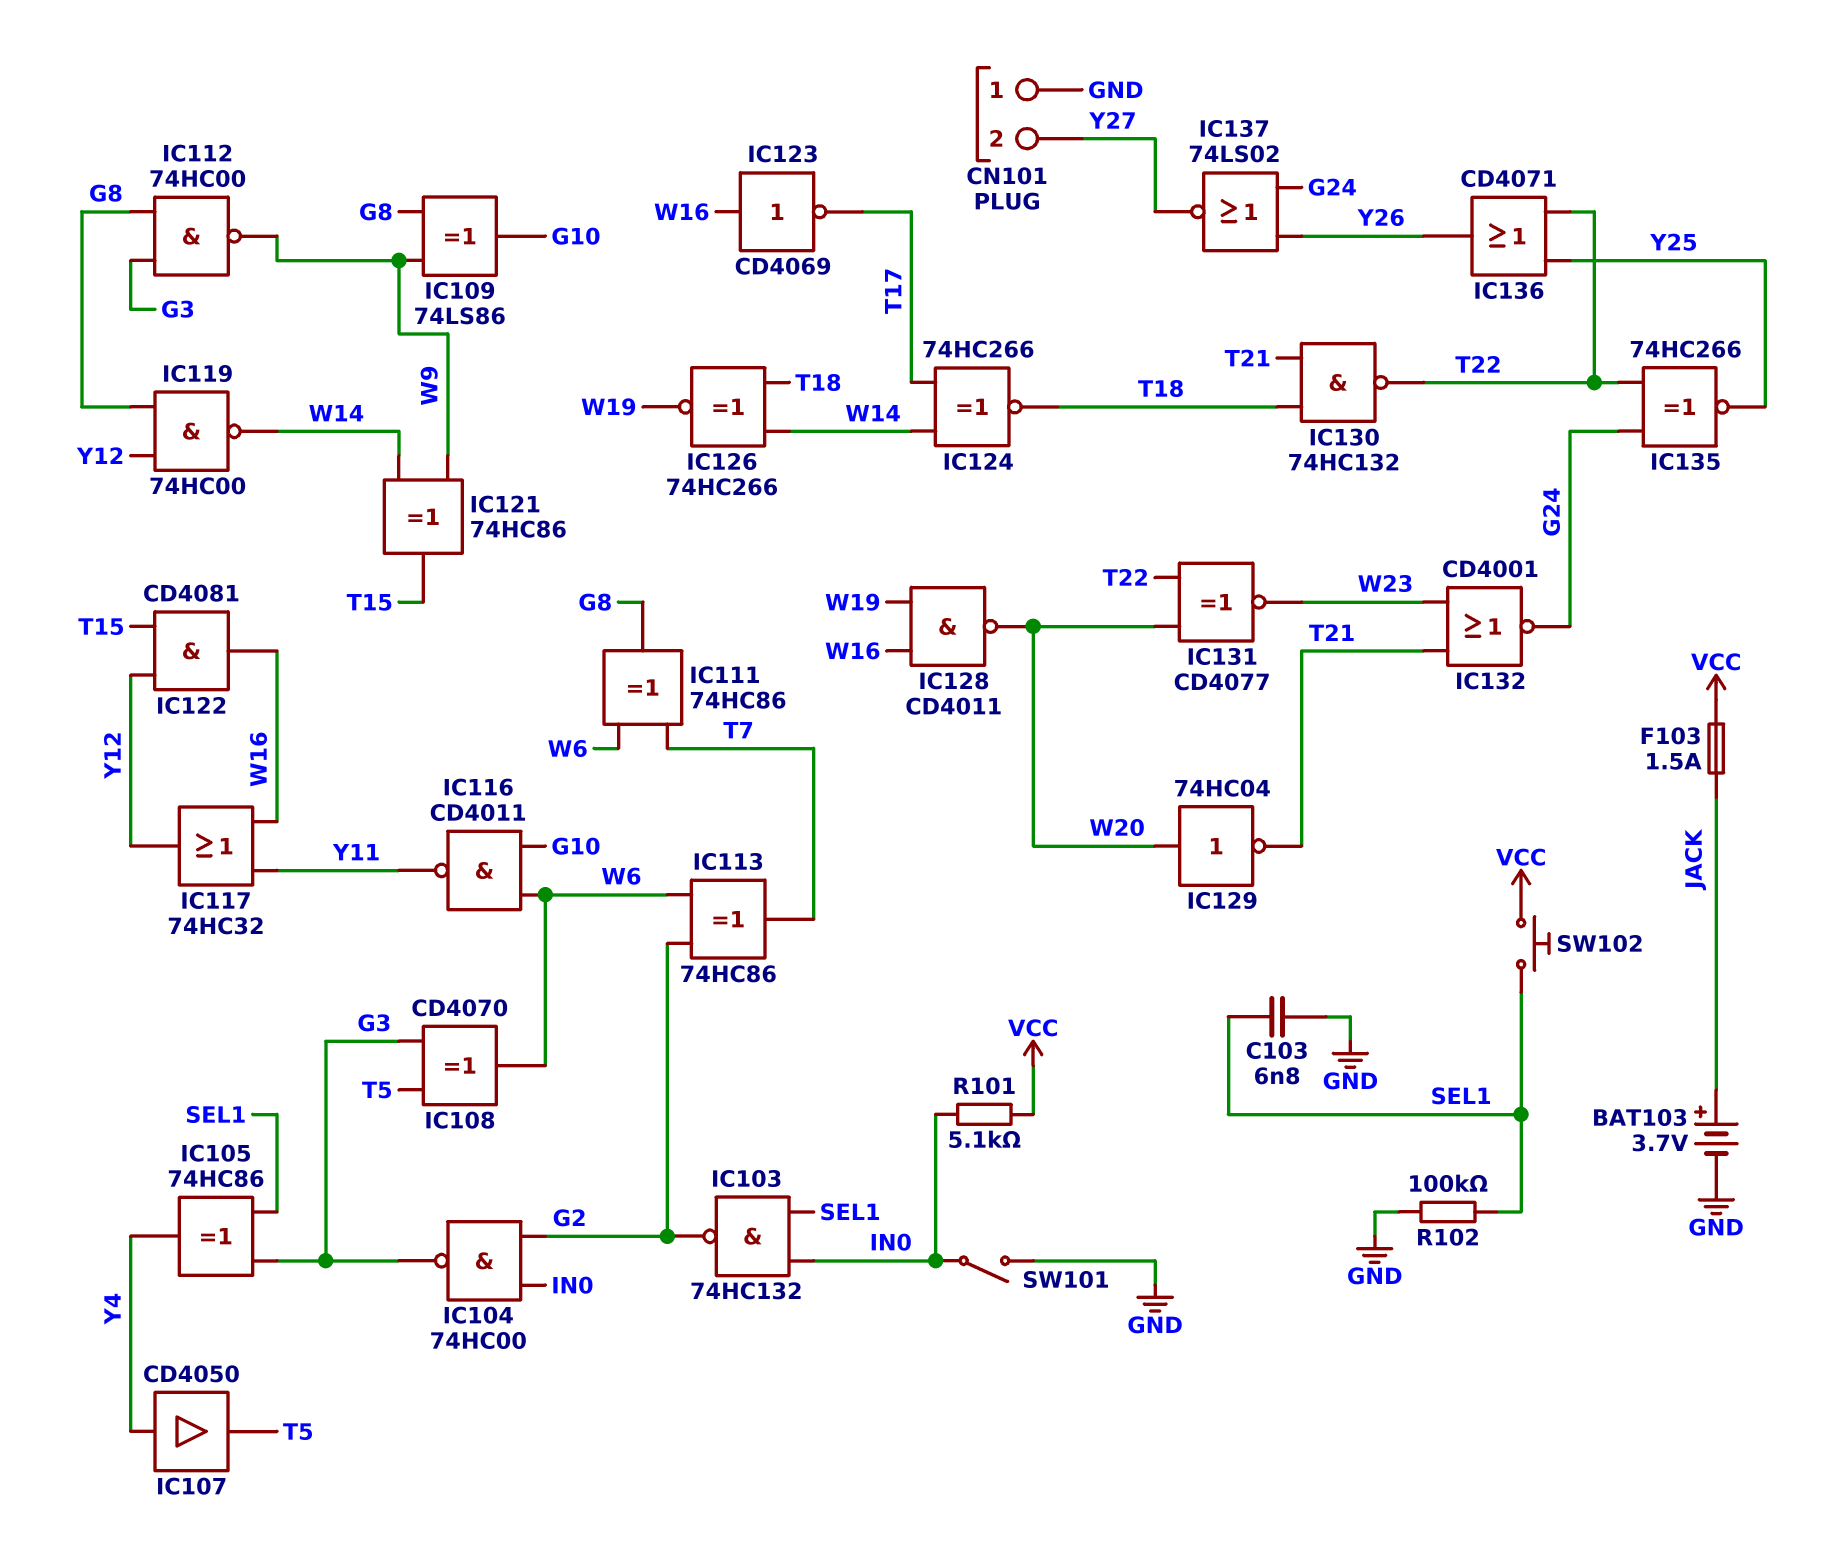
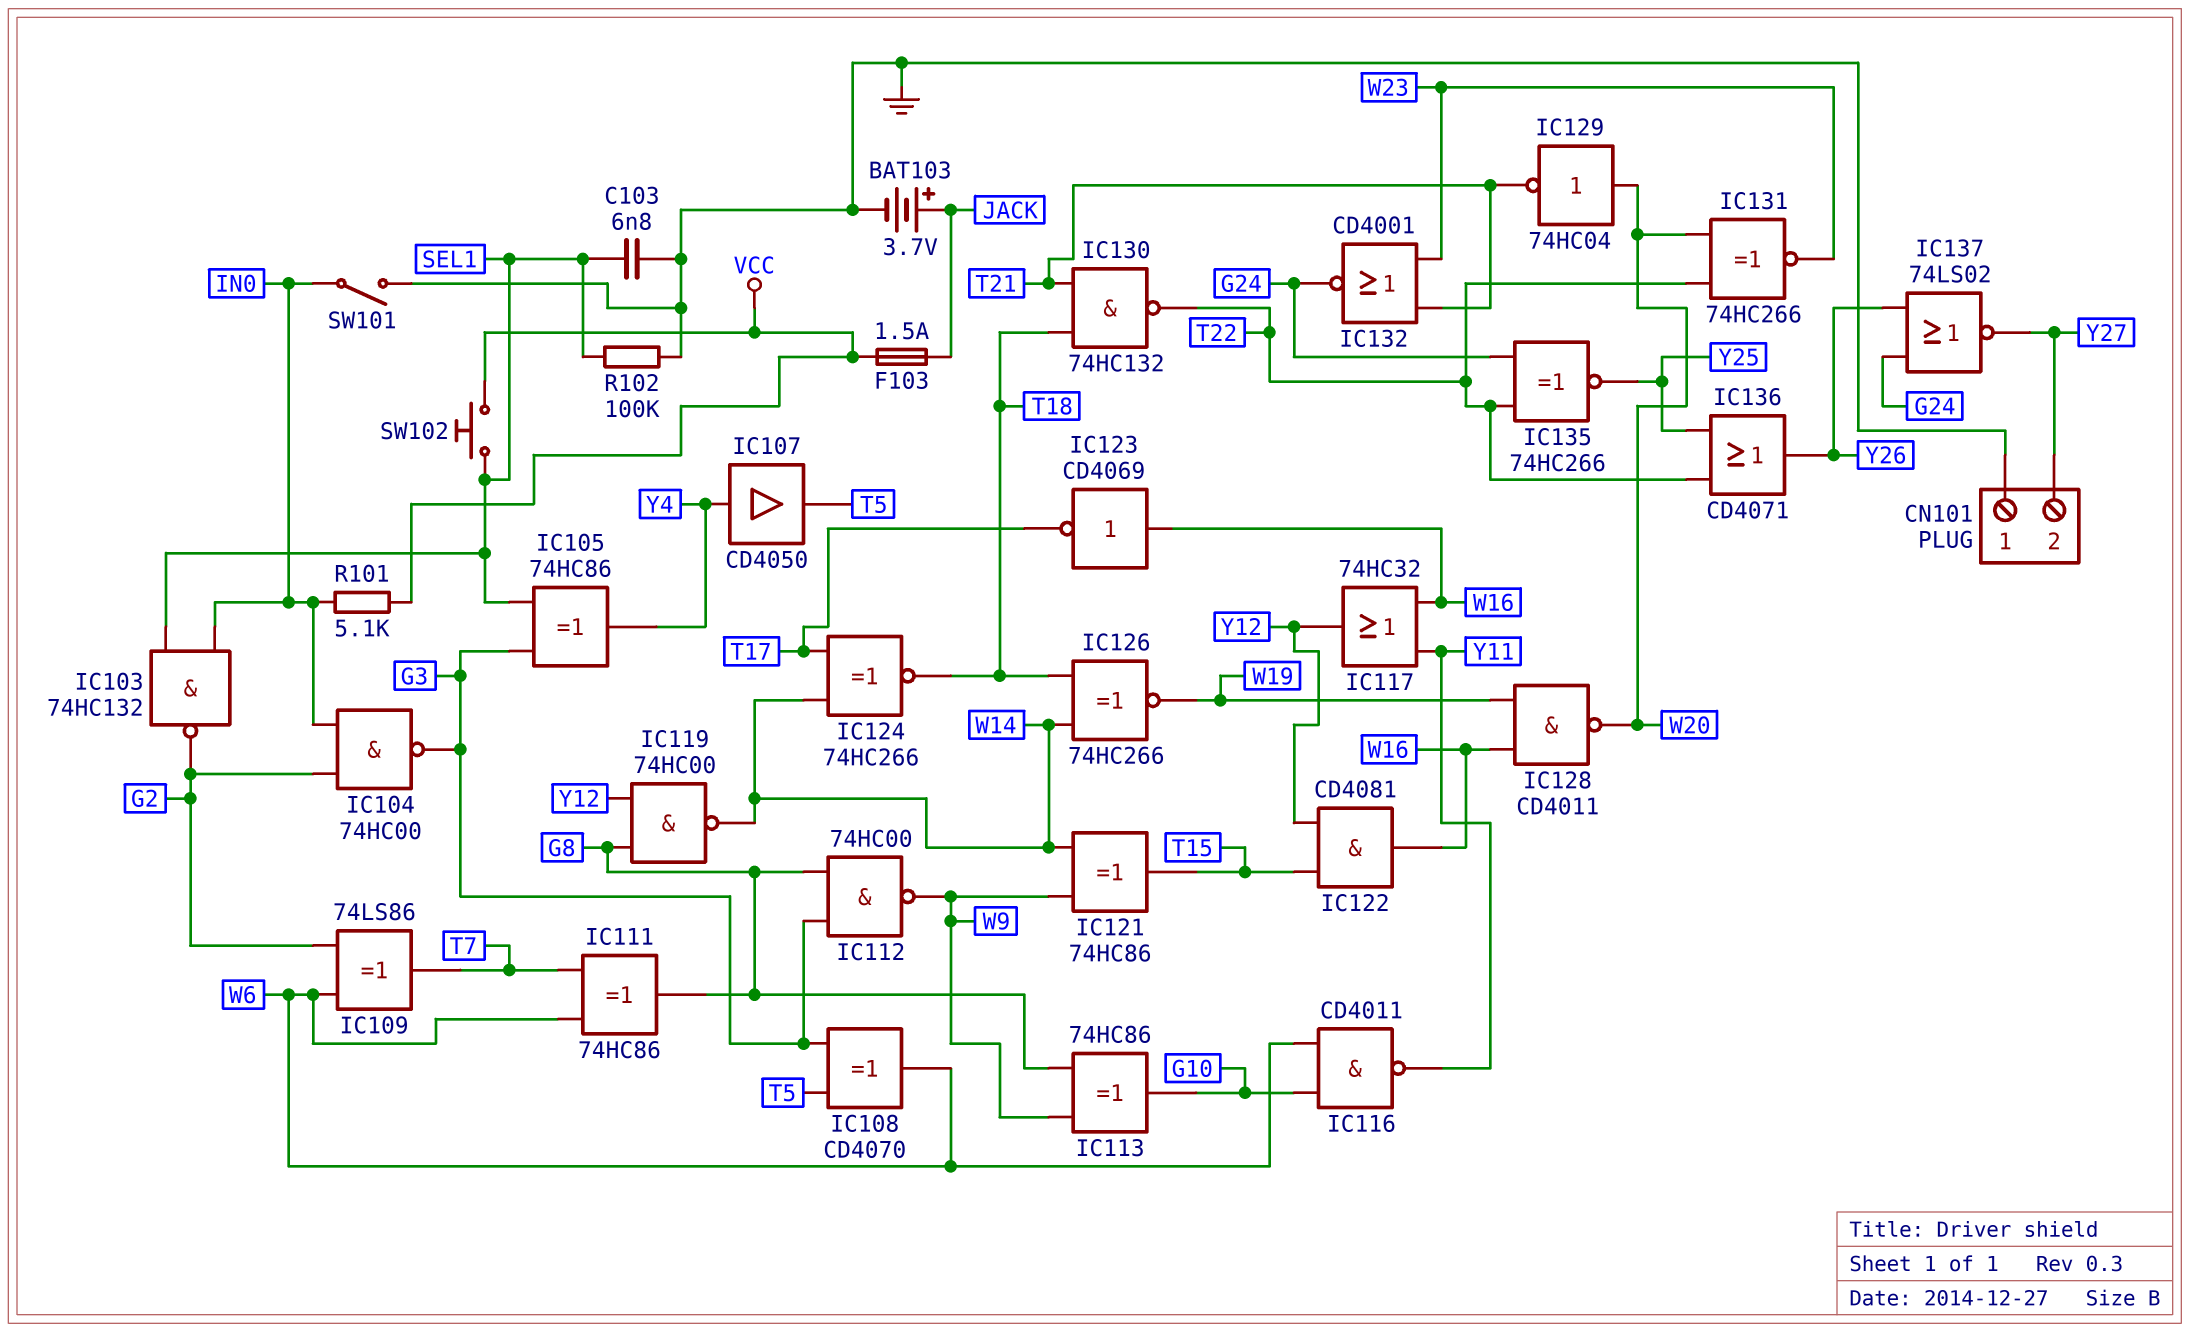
IC109: XOR 74LS86 (in G8, in W9, out G10) -> XOR 74LS86 (in G2, in W6, out T7)
IC113: XOR 74HC86 (in G2, in W6, out T7) -> XOR 74HC86 (in G8, in W9, out G10)
IC131: XNOR CD4077 (in T22, in W20, out W23) -> XNOR 74HC266 (in T22, in W20, out W23)

